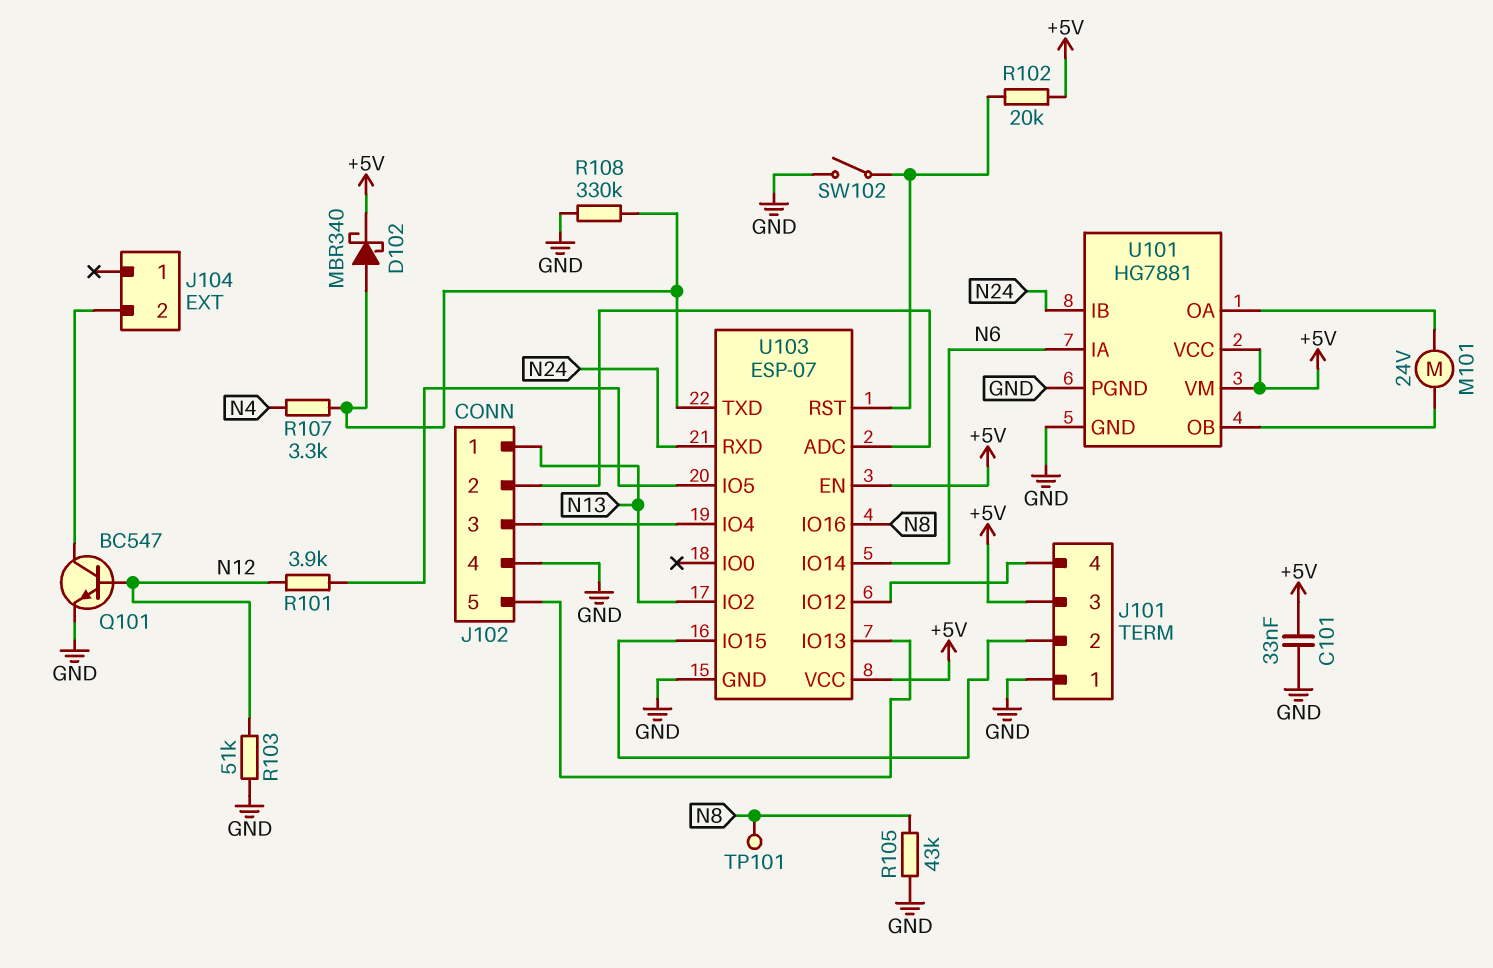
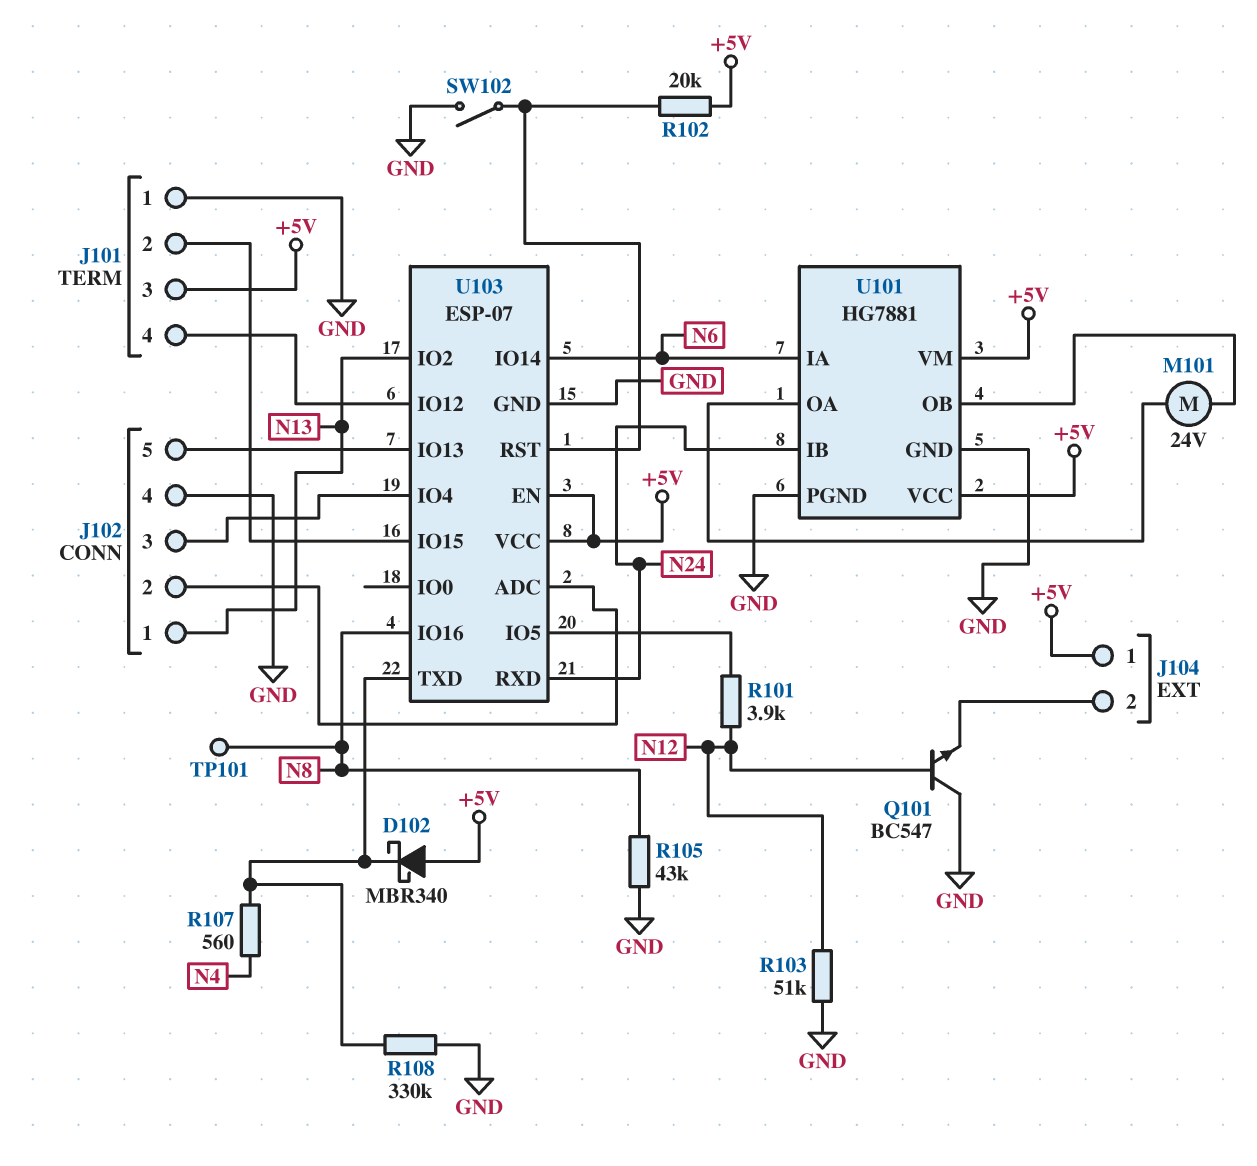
C101: 33nF (+5V, GND) -> none
D102: schottky MBR340 (A U103/TXD, K +5V) -> schottky MBR340 (A +5V, K U103/TXD)
J104 pin 1: none -> +5V
Q101: NPN BC547 (B N12, C J104/2, E GND) -> NPN BC547 (B N12, C GND, E J104/2)
R107: 3.3k (N4, U103/TXD) -> 560 (N4, U103/TXD)

